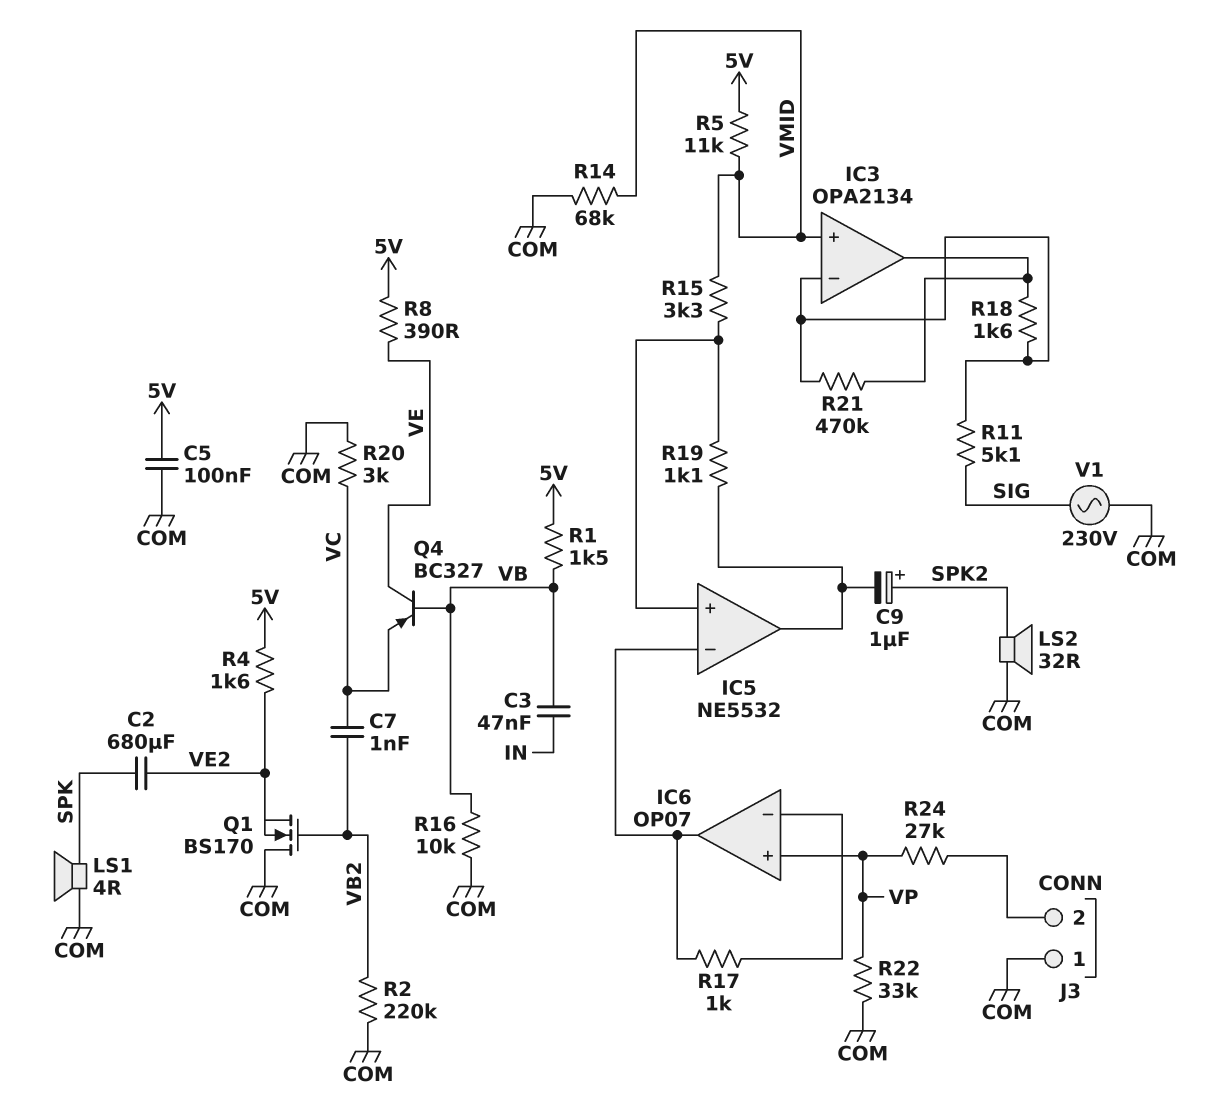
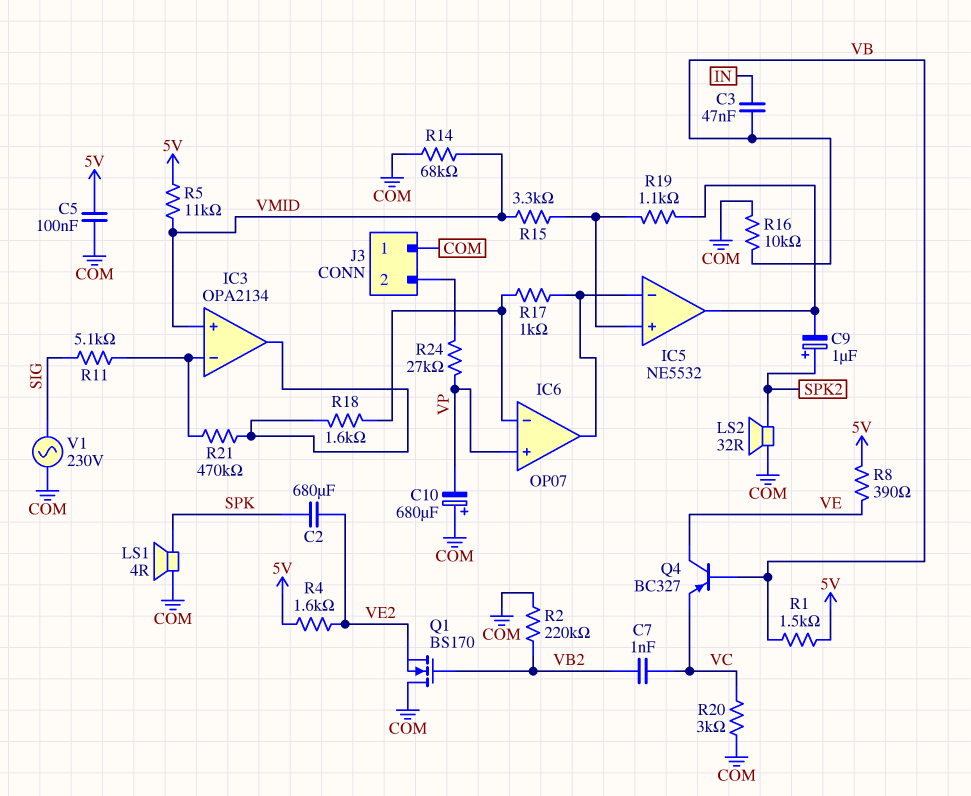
C10: none -> 680uF (plus COM, minus VP)
R18: 1.6k (IC3/in-, IC3/out) -> 1.6k (IC3/out, IC6/in-)
R22: 33k (COM, VP) -> none

